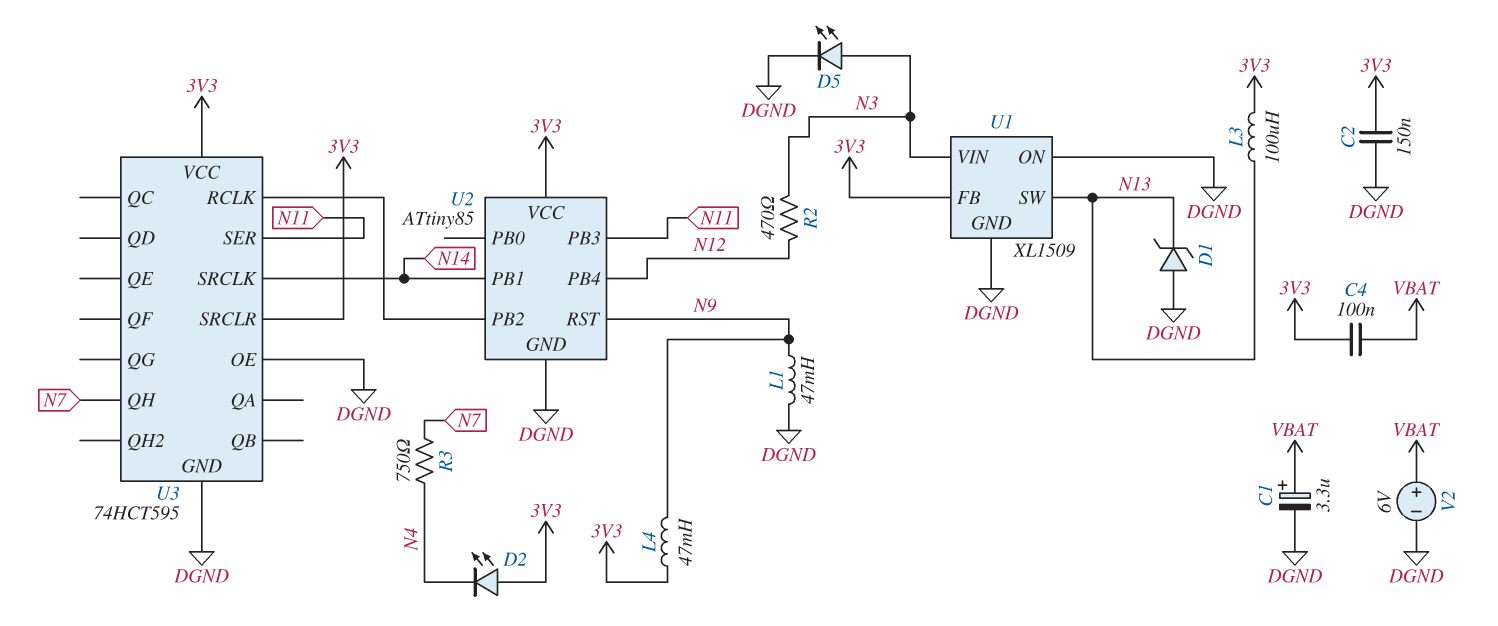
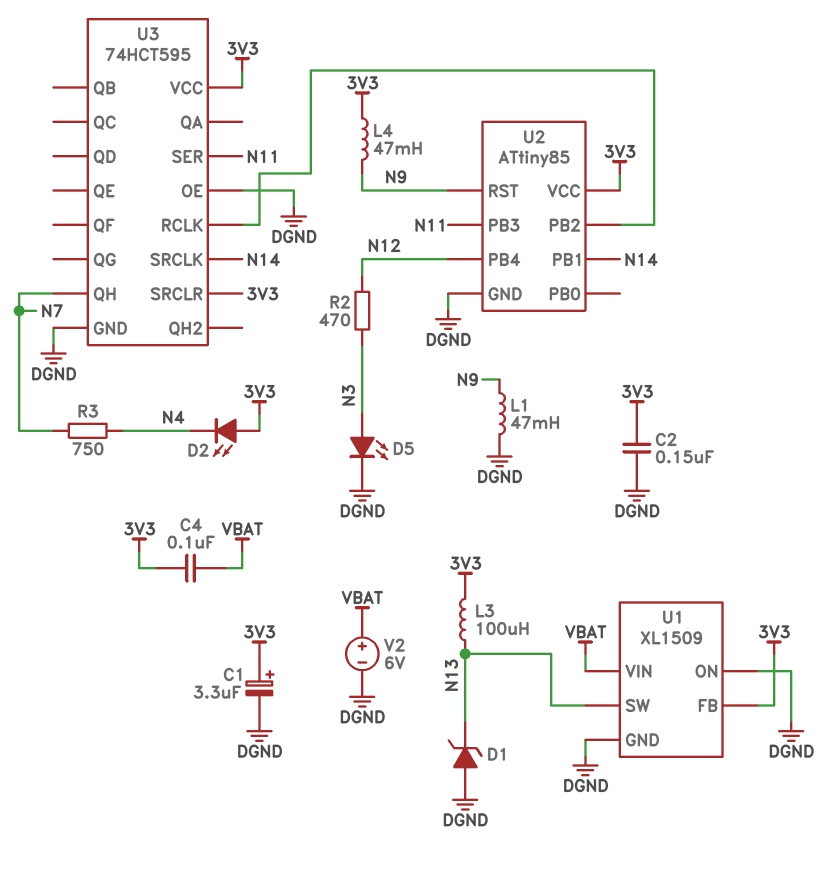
C1: 3.3uF (plus VBAT, minus DGND) -> 3.3uF (plus 3V3, minus DGND)
U1 pin VIN: N3 -> VBAT

